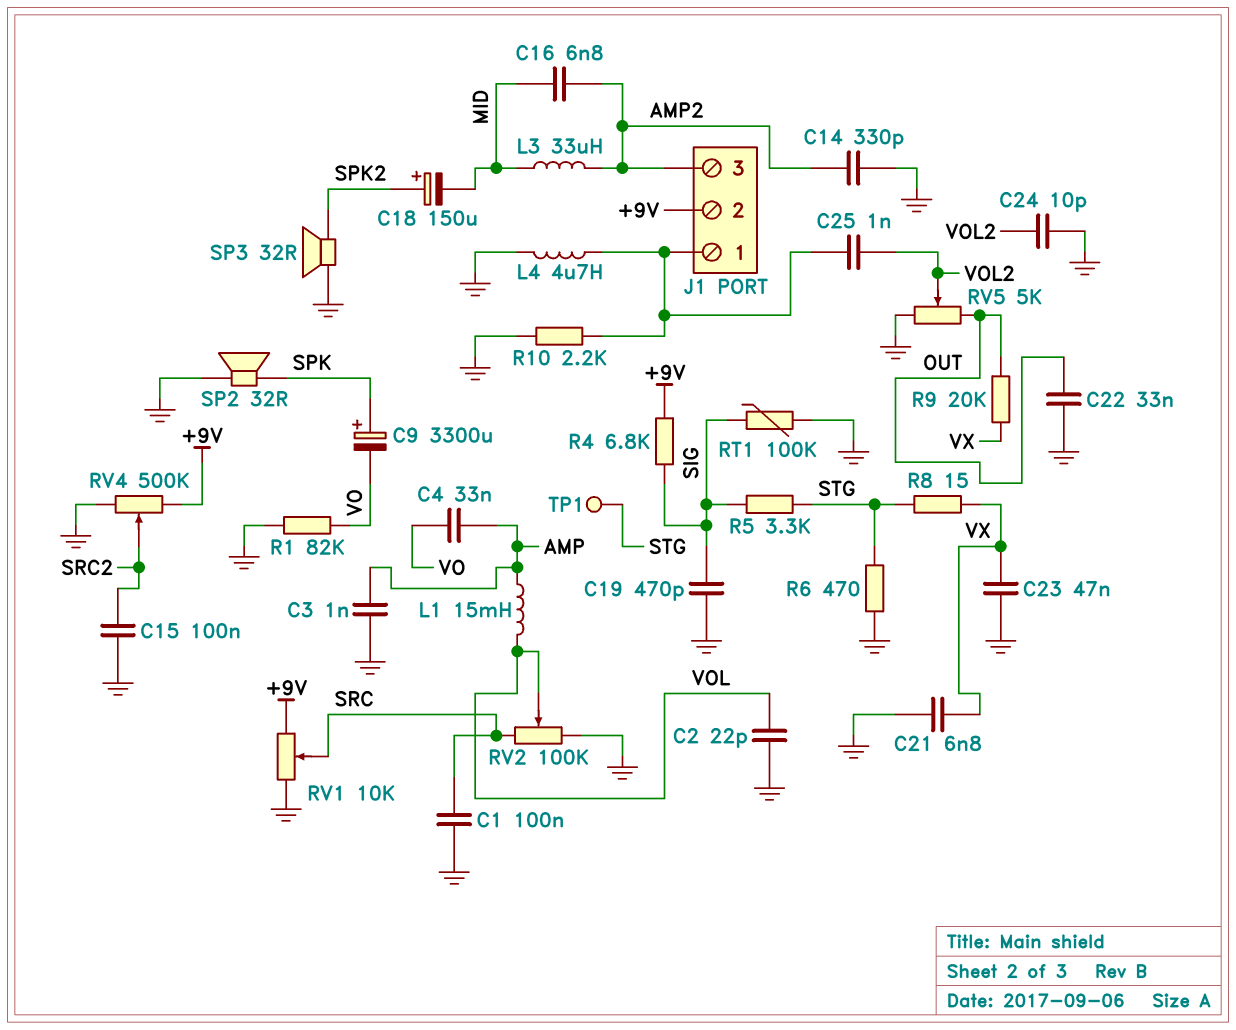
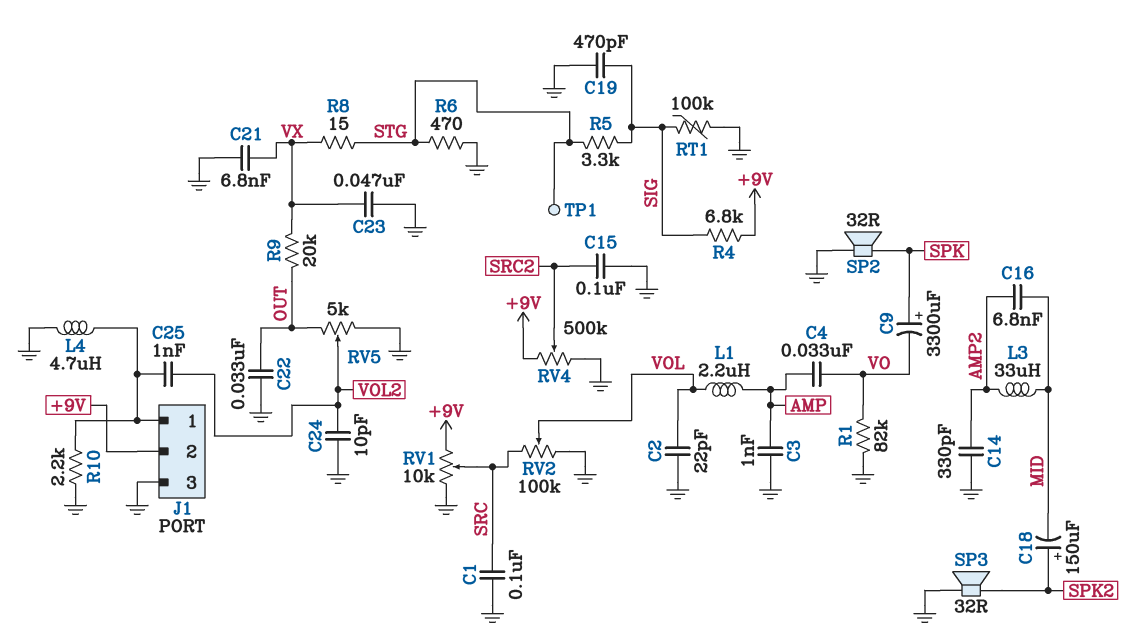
J1 pin 3: AMP2 -> GND
L1: 15mH (AMP, VOL) -> 2.2uH (AMP, VOL)

